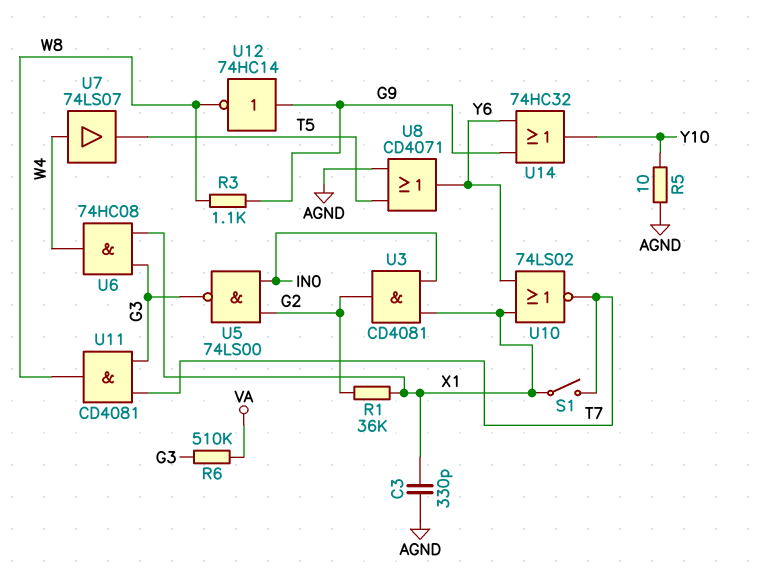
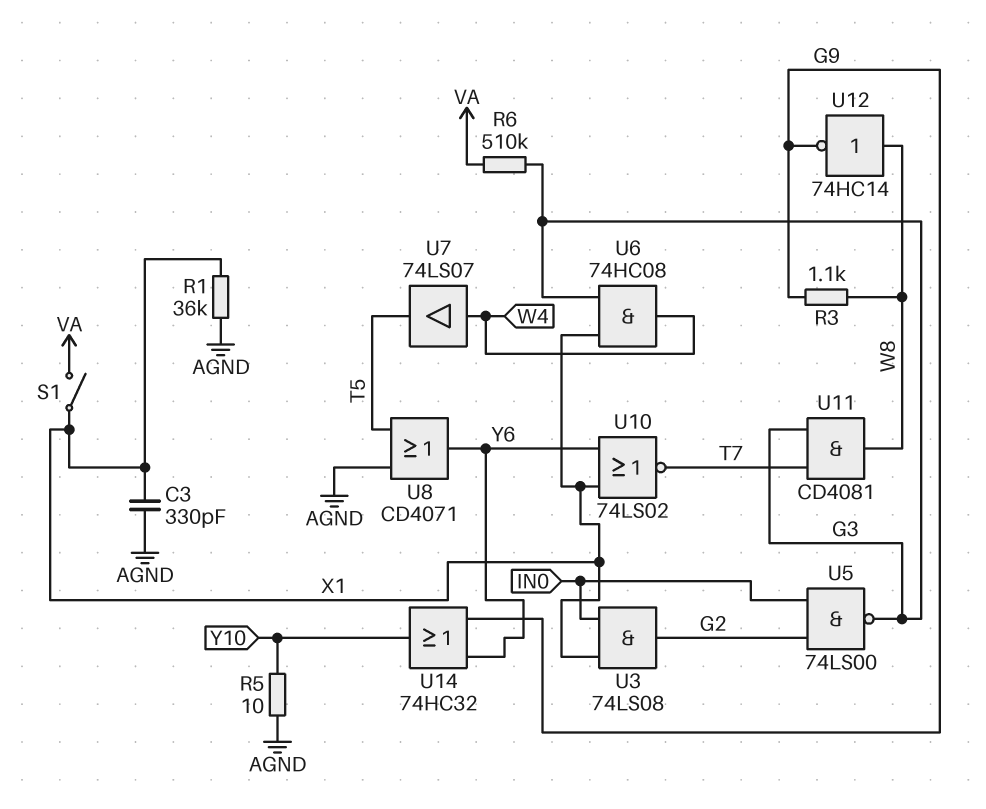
R1: 36k (G2, X1) -> 36k (AGND, X1)
S1: switch (T7, X1) -> switch (VA, X1)
U3: AND CD4081 (in IN0, in X1, out G2) -> AND 74LS08 (in IN0, in X1, out G2)
U12: NOT 74HC14 (in G9, out W8) -> NOT 74HC14 (in W8, out G9)

